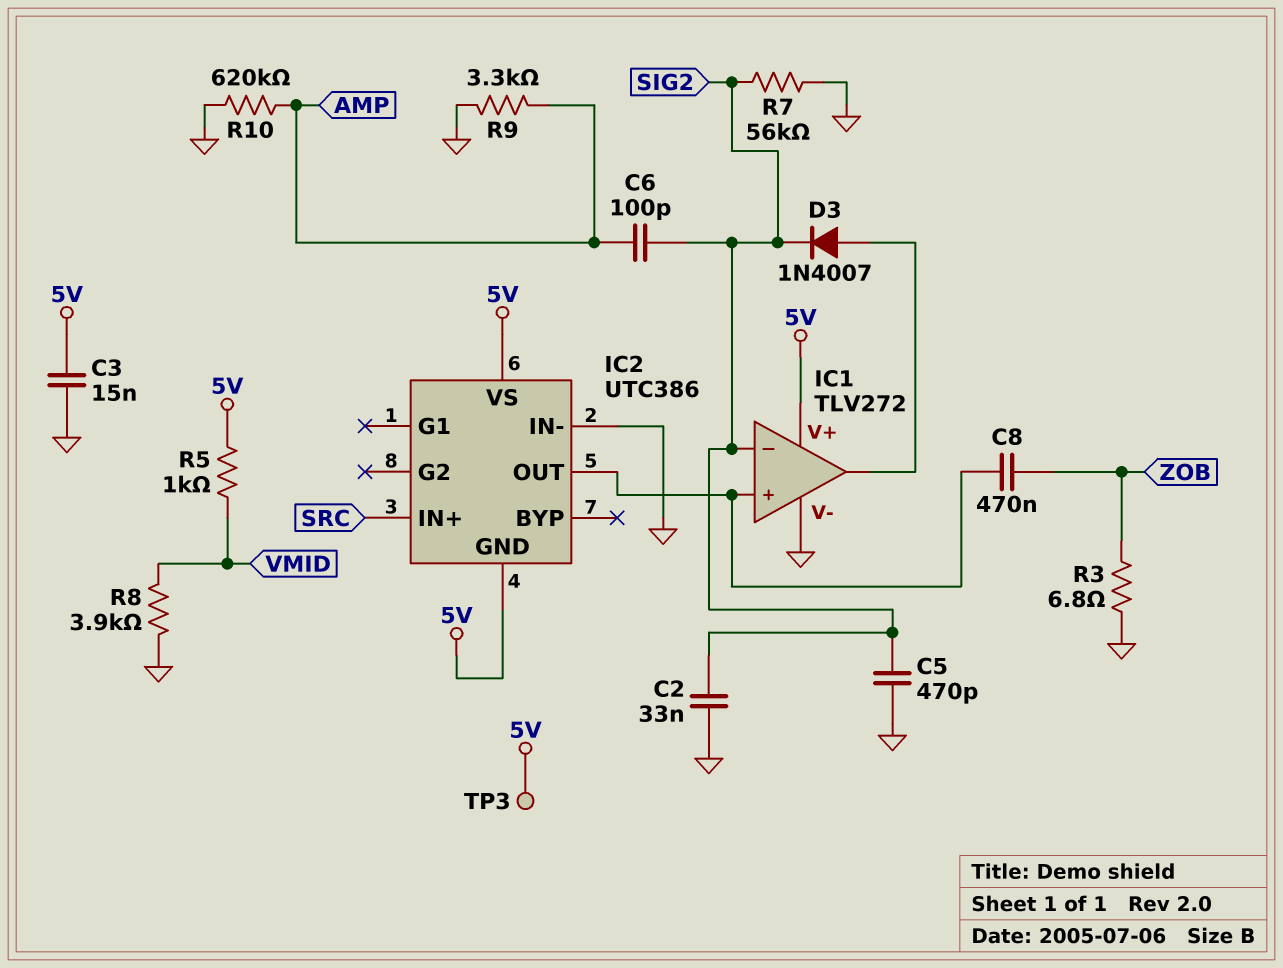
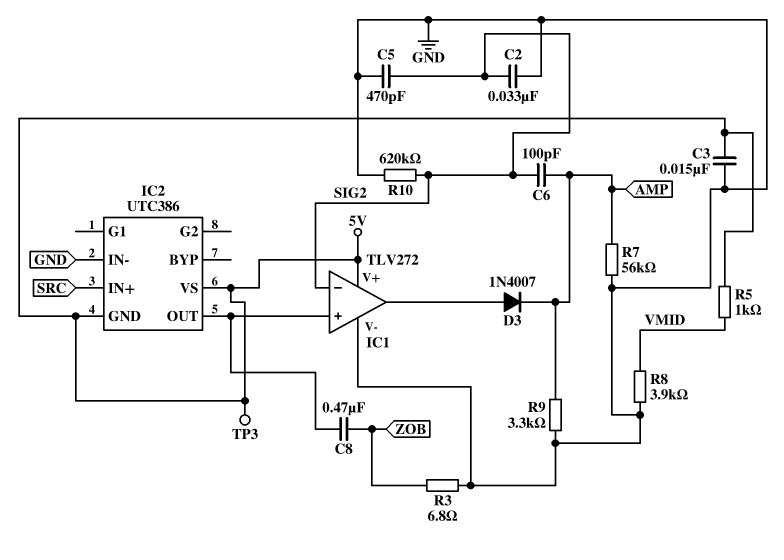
D3: diode 1N4007 (A IC1/out, K SIG2) -> diode 1N4007 (A IC1/out, K AMP)
R7: 56k (GND, SIG2) -> 56k (AMP, GND)
R10: 620k (AMP, GND) -> 620k (GND, SIG2)

